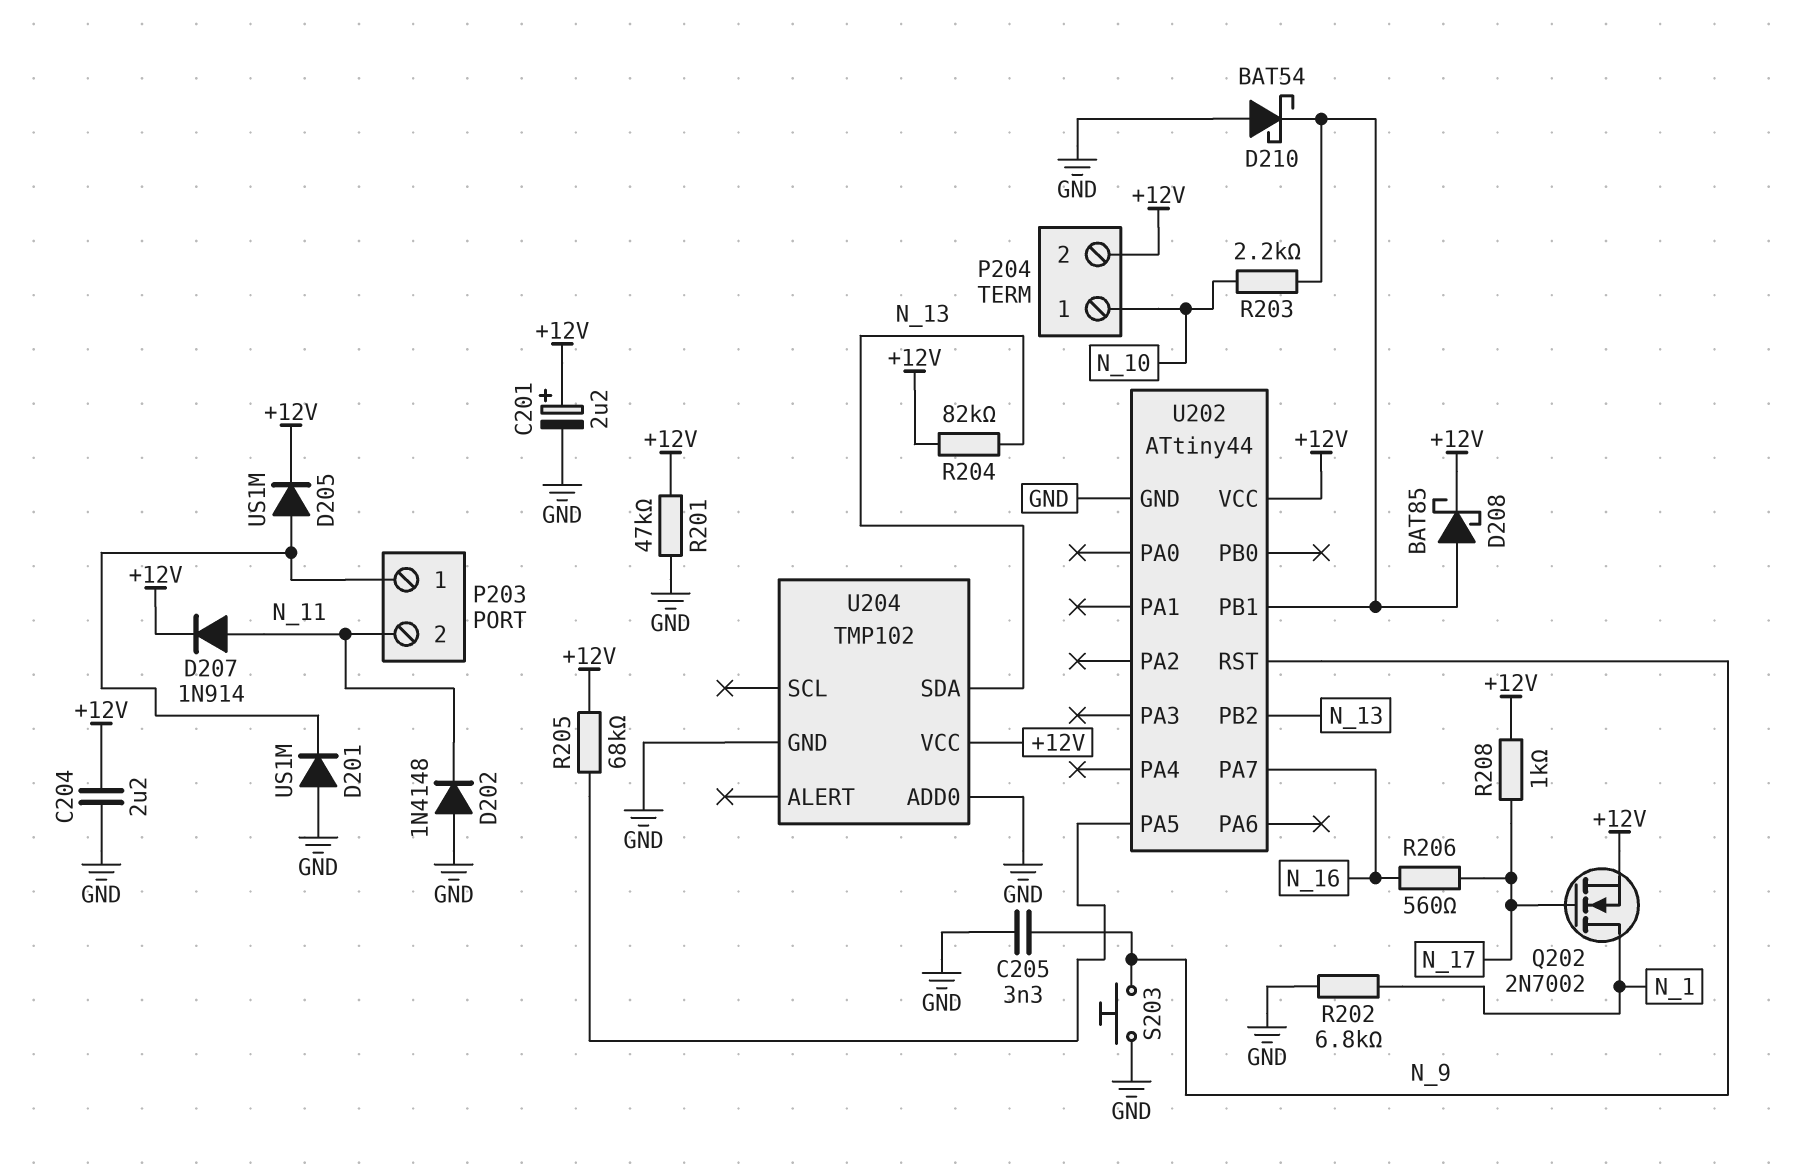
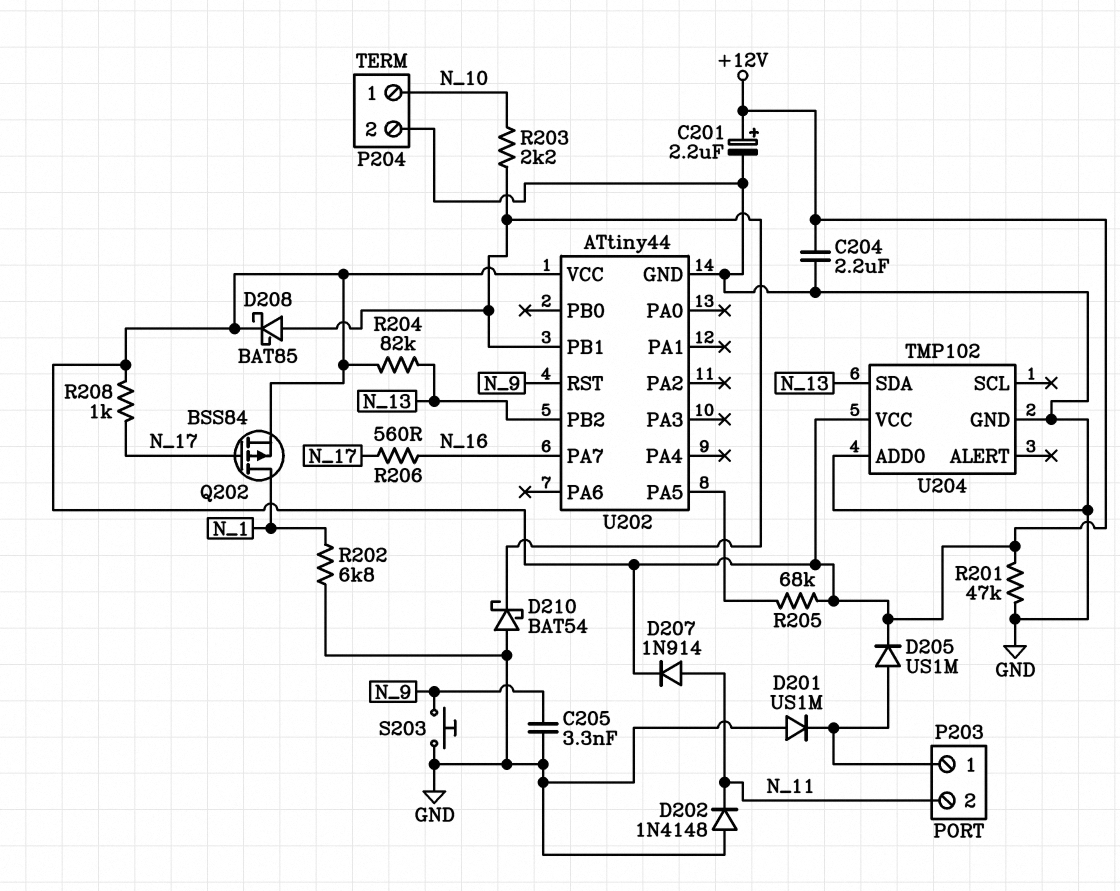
P204 pin 2: +12V -> GND
Q202: NMOS 2N7002 (G N_17, D N_1, S +12V) -> PMOS BSS84 (G N_17, D N_1, S +12V)

